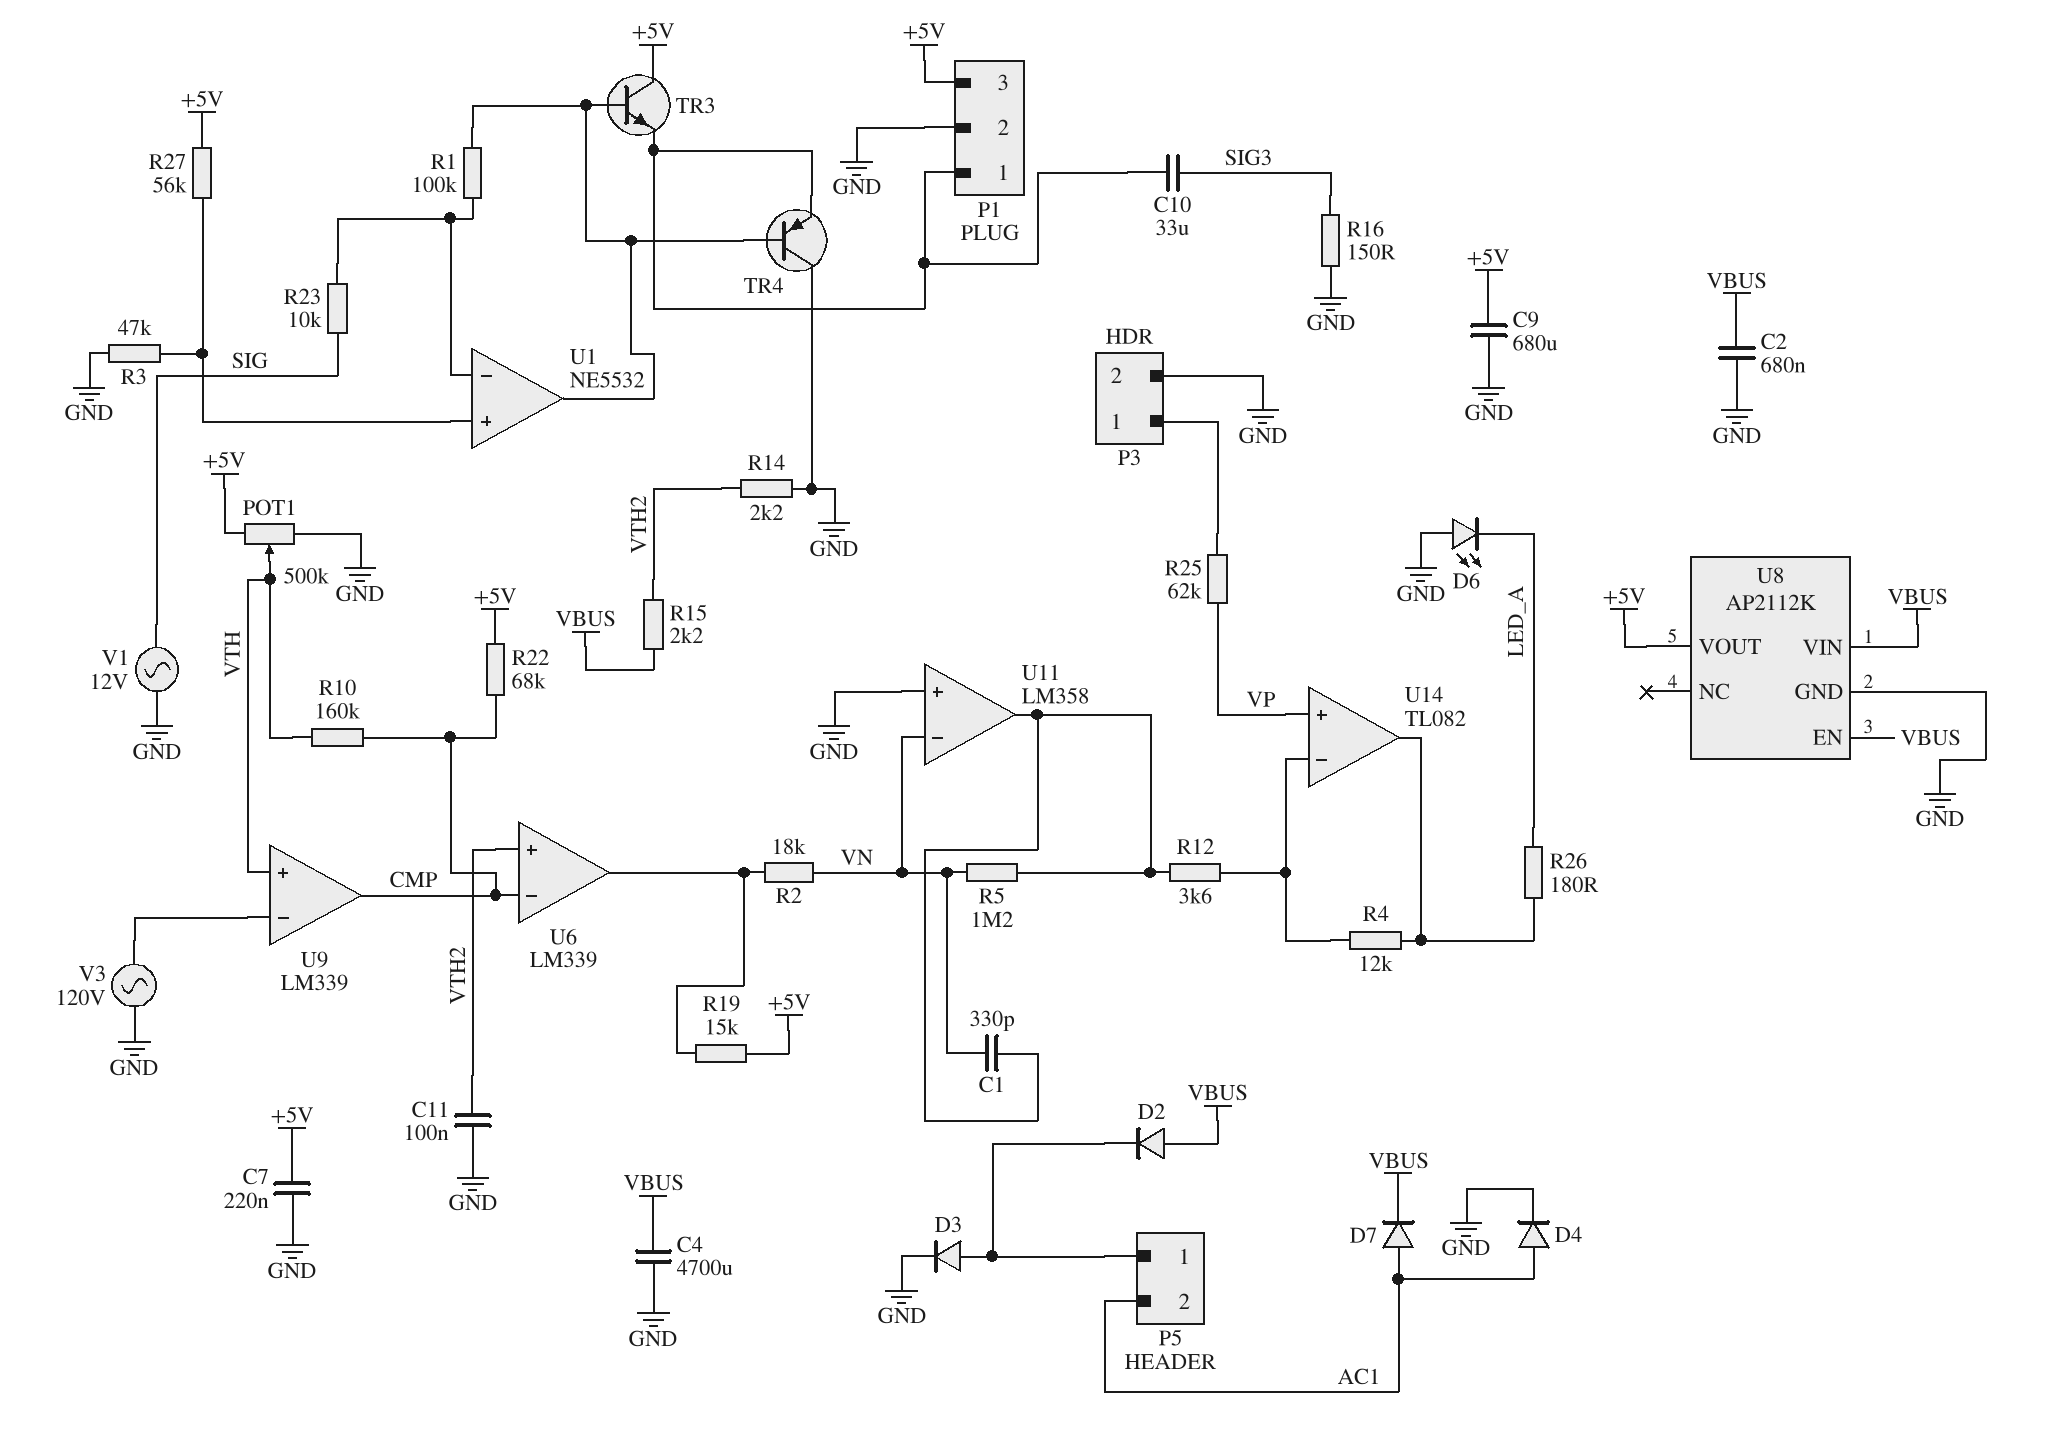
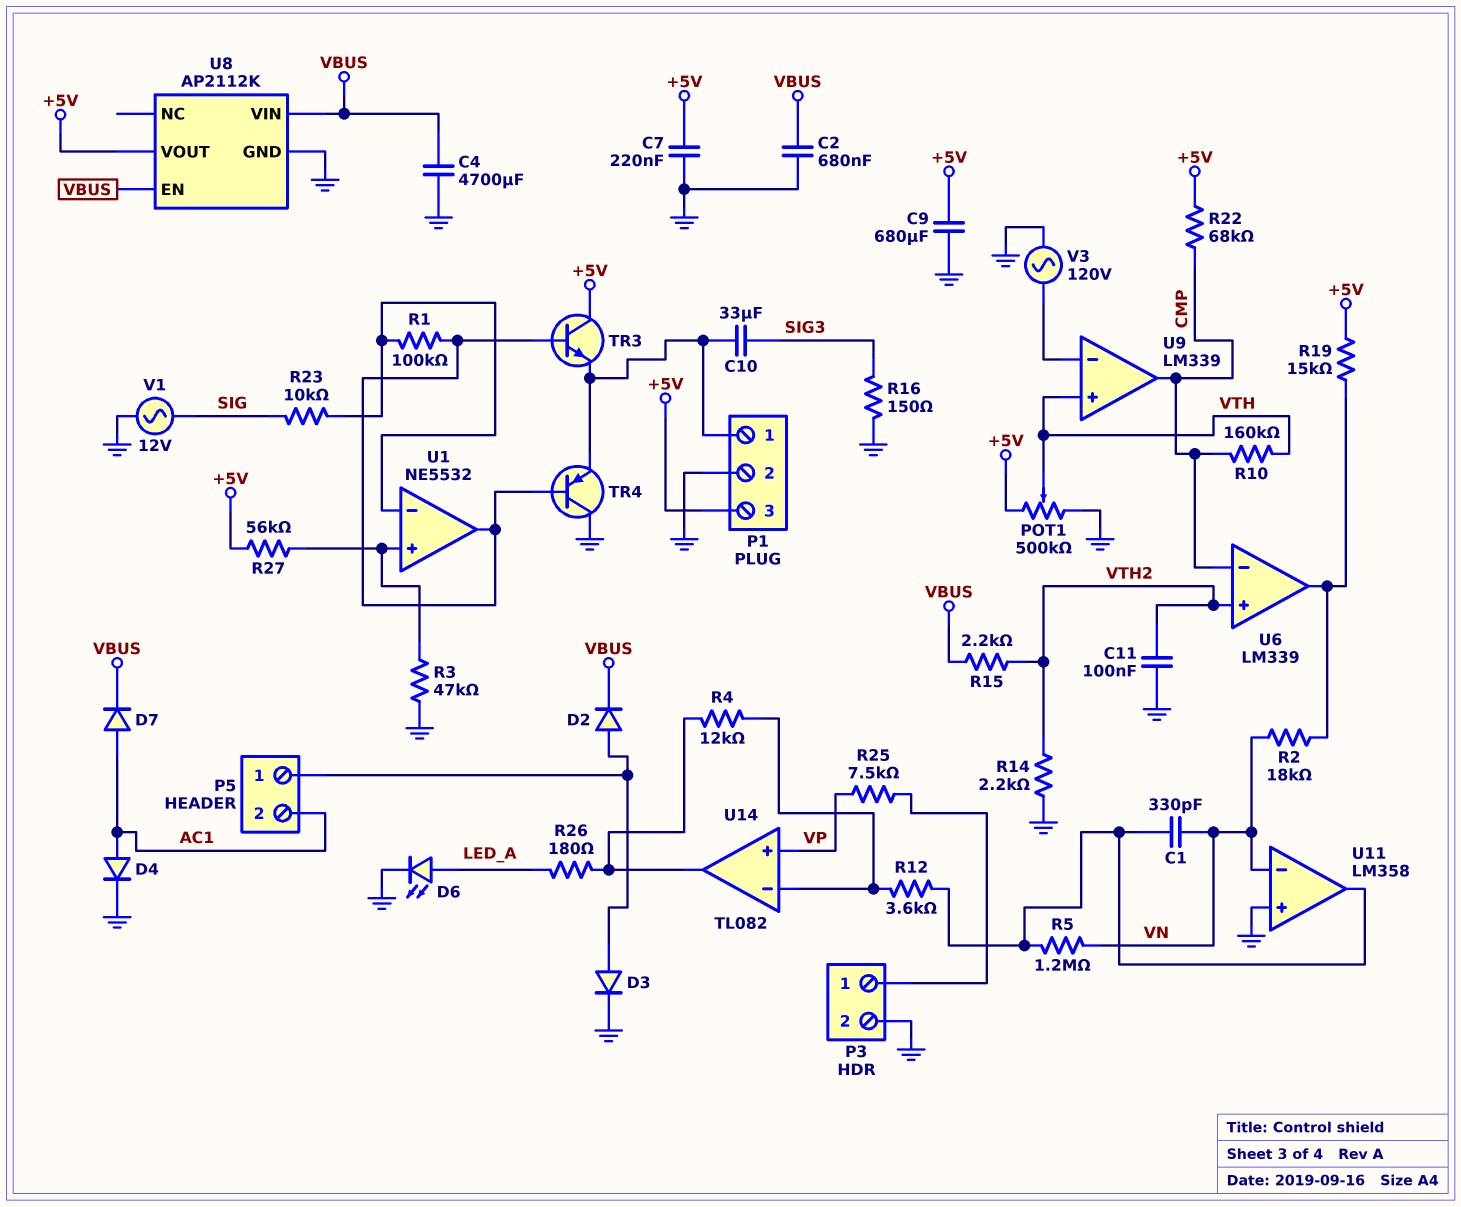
D2: diode (A VBUS, K P5/1) -> diode (A P5/1, K VBUS)
D6: LED (A GND, K LED_A) -> LED (A LED_A, K GND)
R25: 62k (P3/1, VP) -> 7.5k (P3/1, VP)

